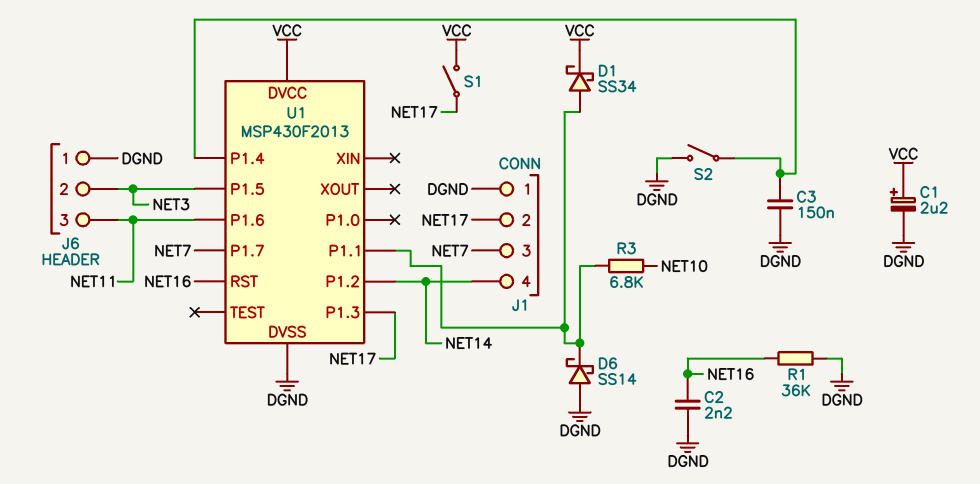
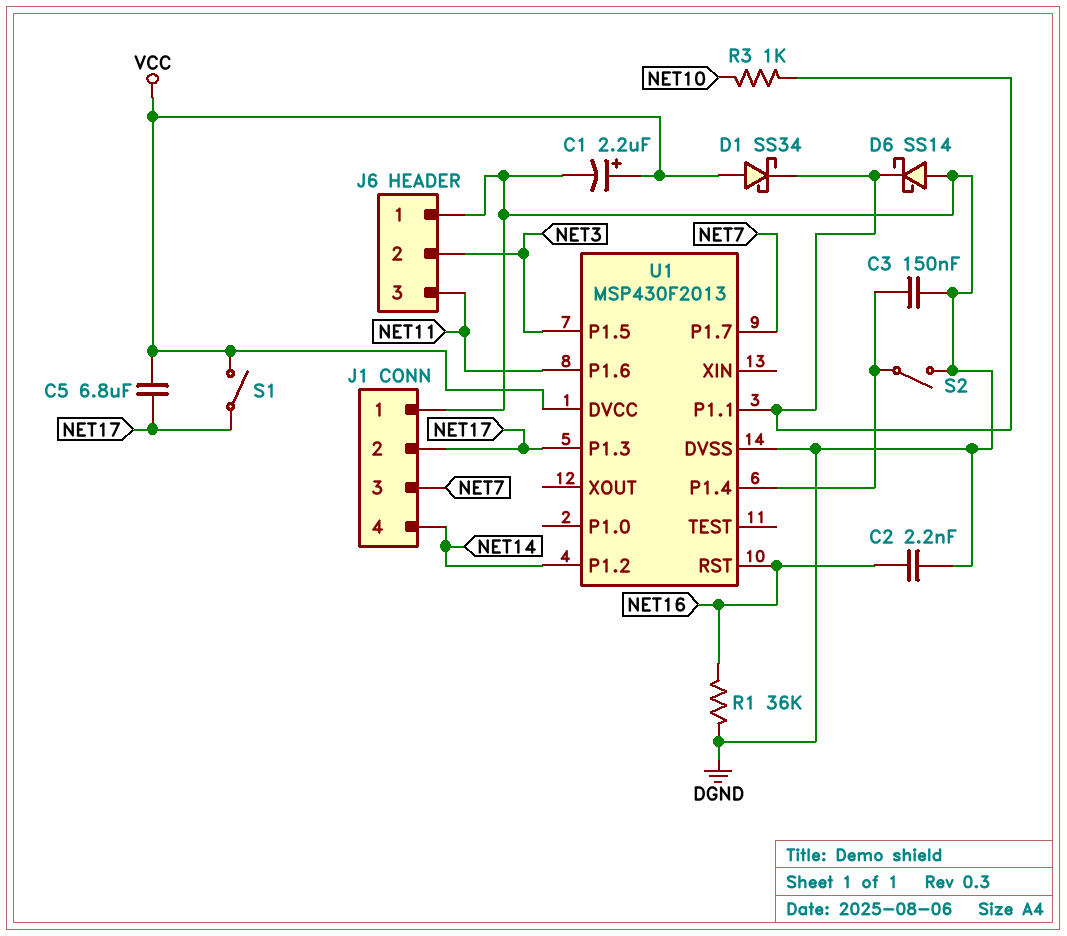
C5: none -> 6.8uF (NET17, VCC)
D1: schottky SS34 (A U1/P1.1, K VCC) -> schottky SS34 (A VCC, K U1/P1.1)
R3: 6.8k (NET10, U1/P1.1) -> 1k (NET10, U1/P1.1)

